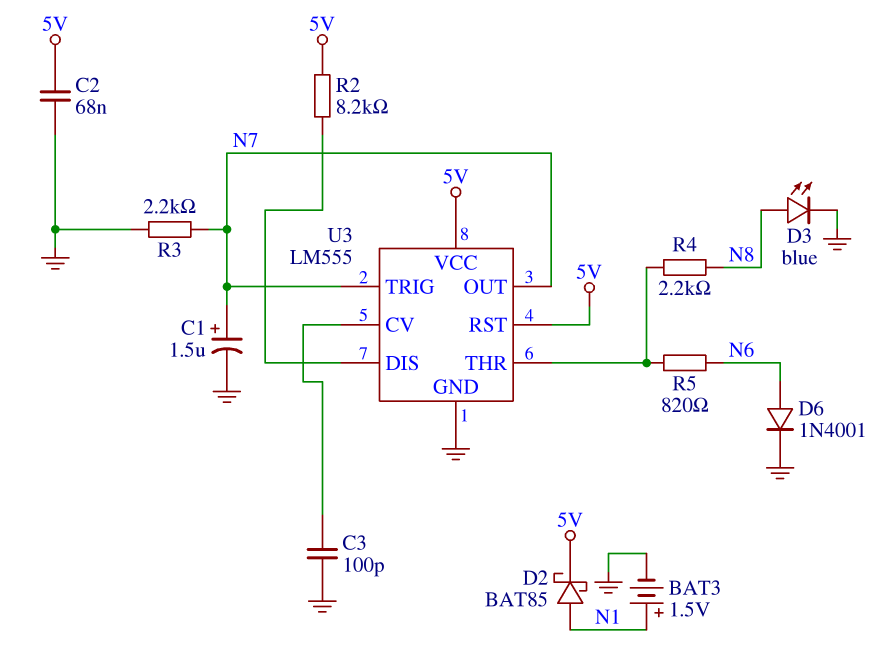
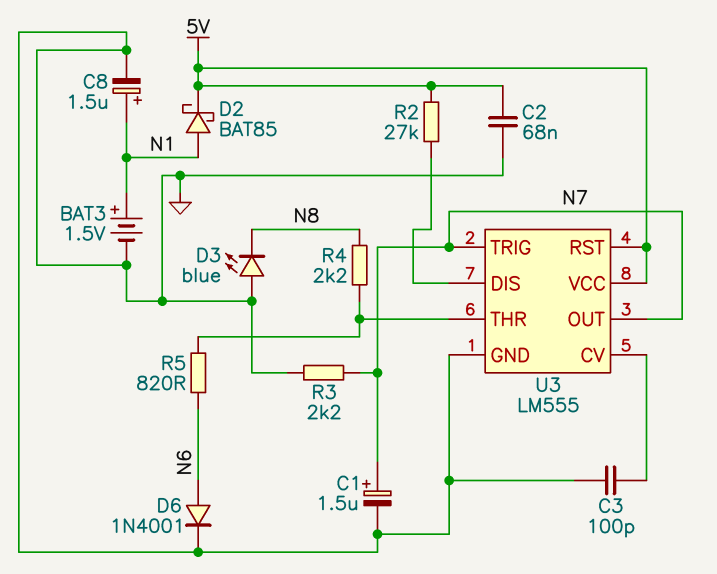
C8: none -> 1.5uF (plus N1, minus GND)
D3: LED blue (A N8, K GND) -> LED blue (A GND, K N8)
R2: 8.2k (5V, U3/DIS) -> 27k (5V, U3/DIS)

